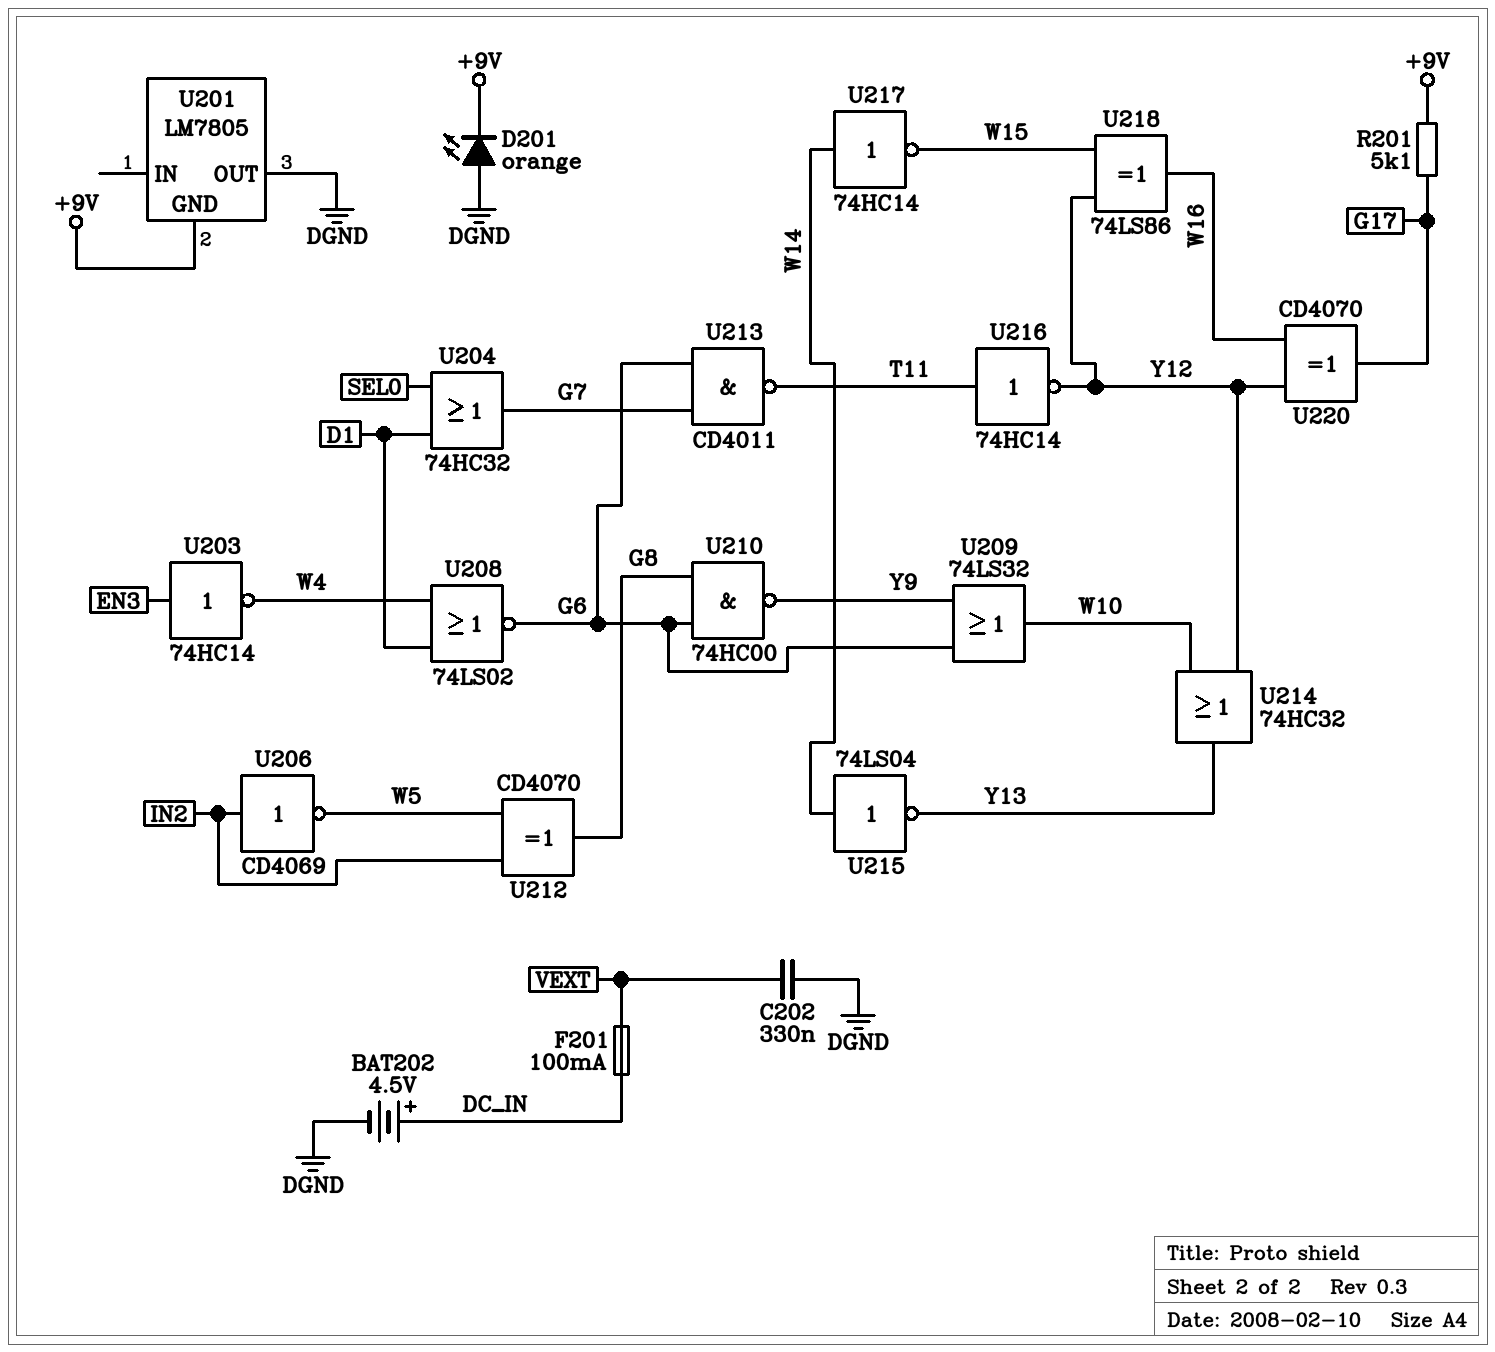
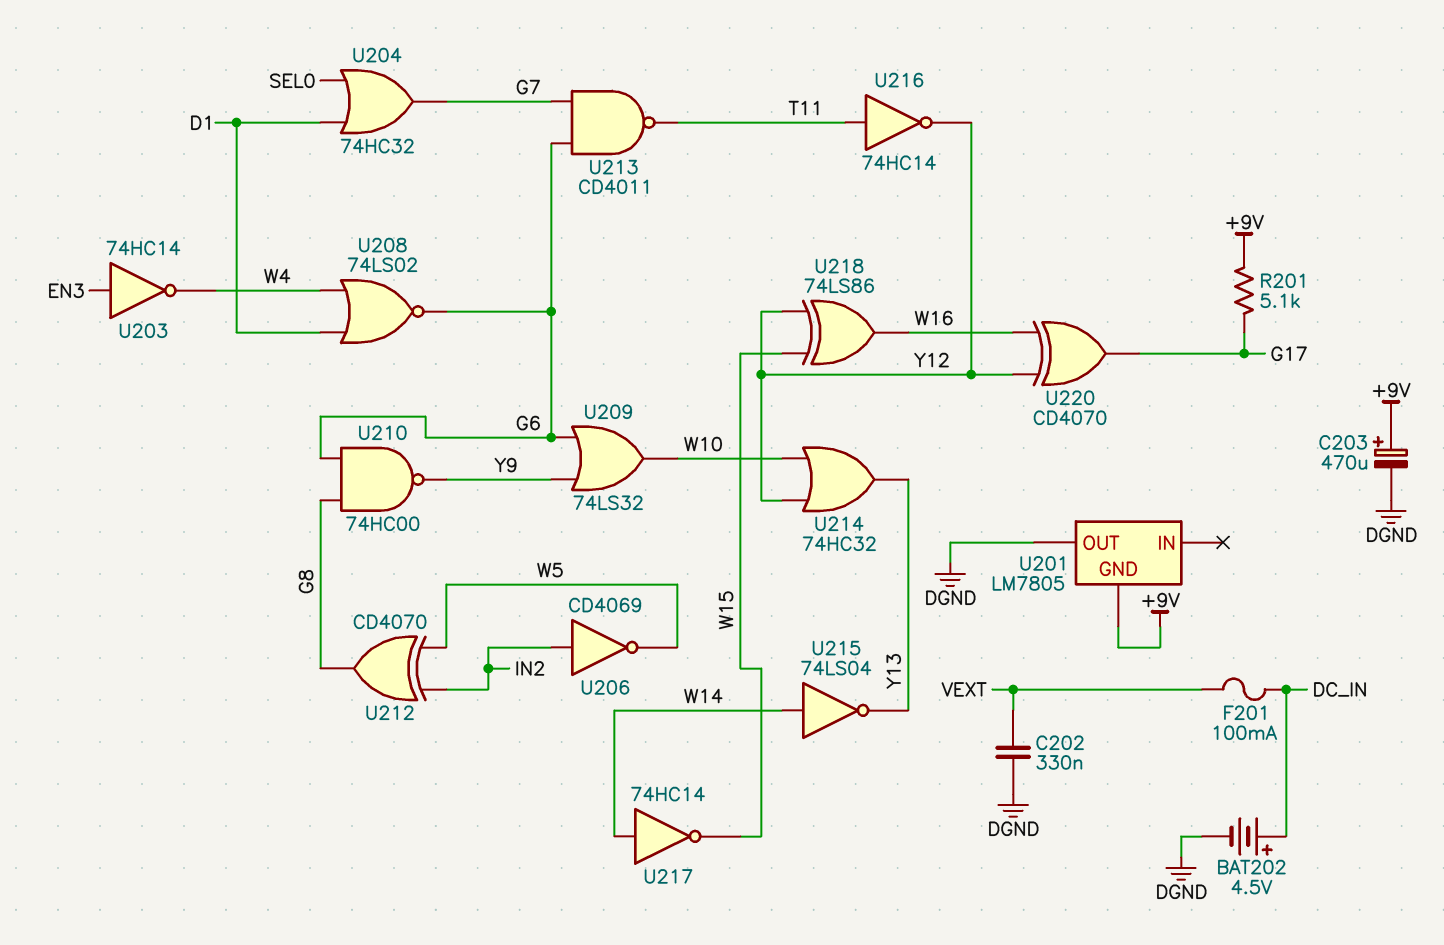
C203: none -> 470uF (plus +9V, minus DGND)
D201: LED orange (A DGND, K +9V) -> none

